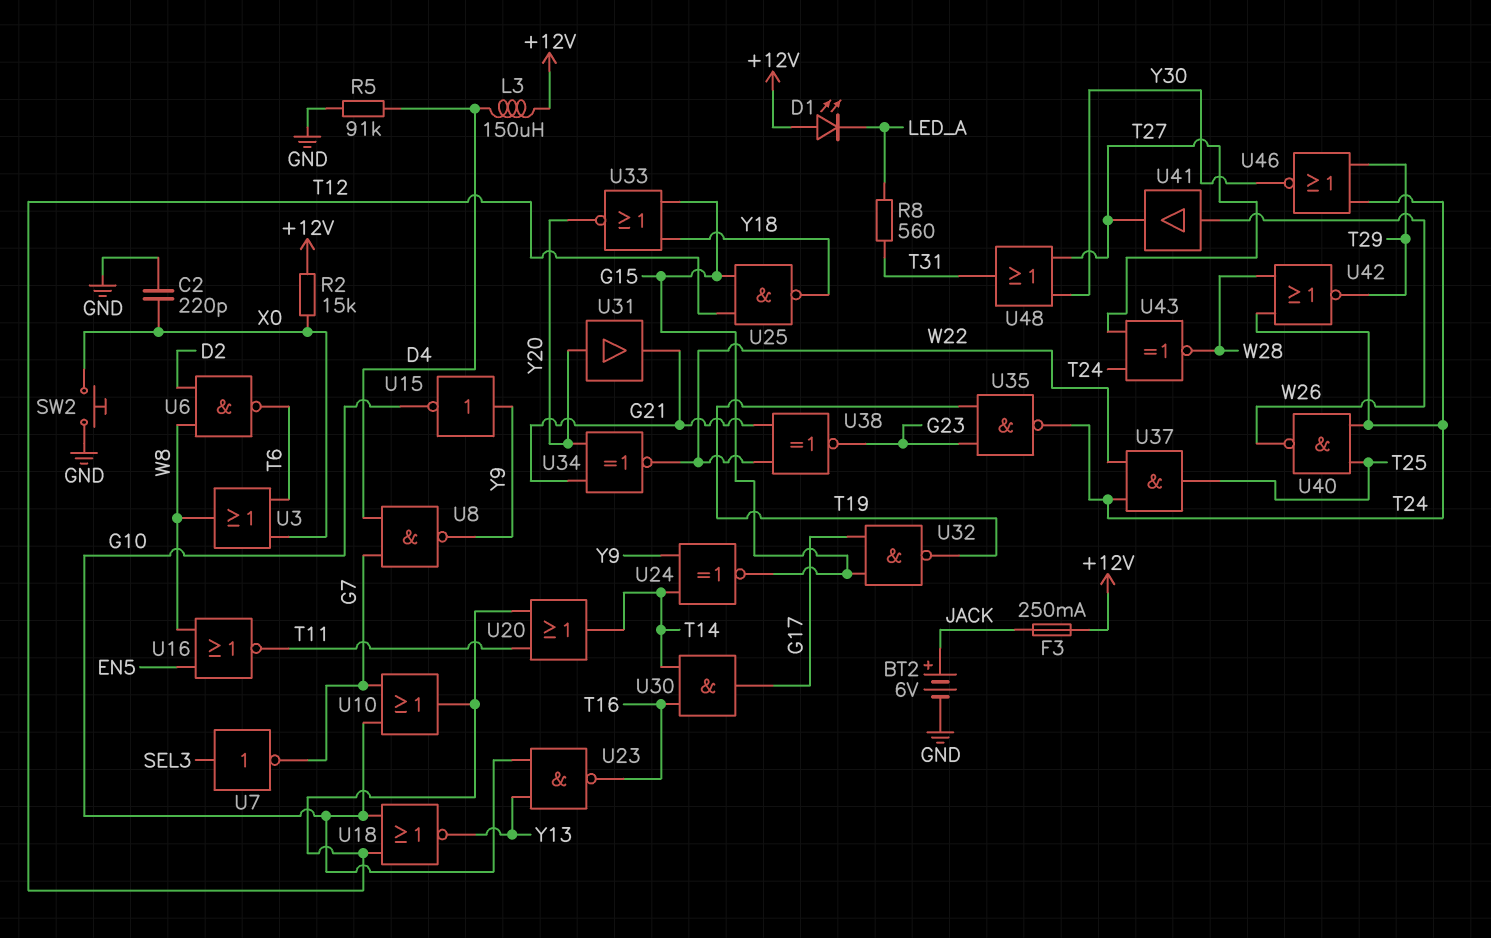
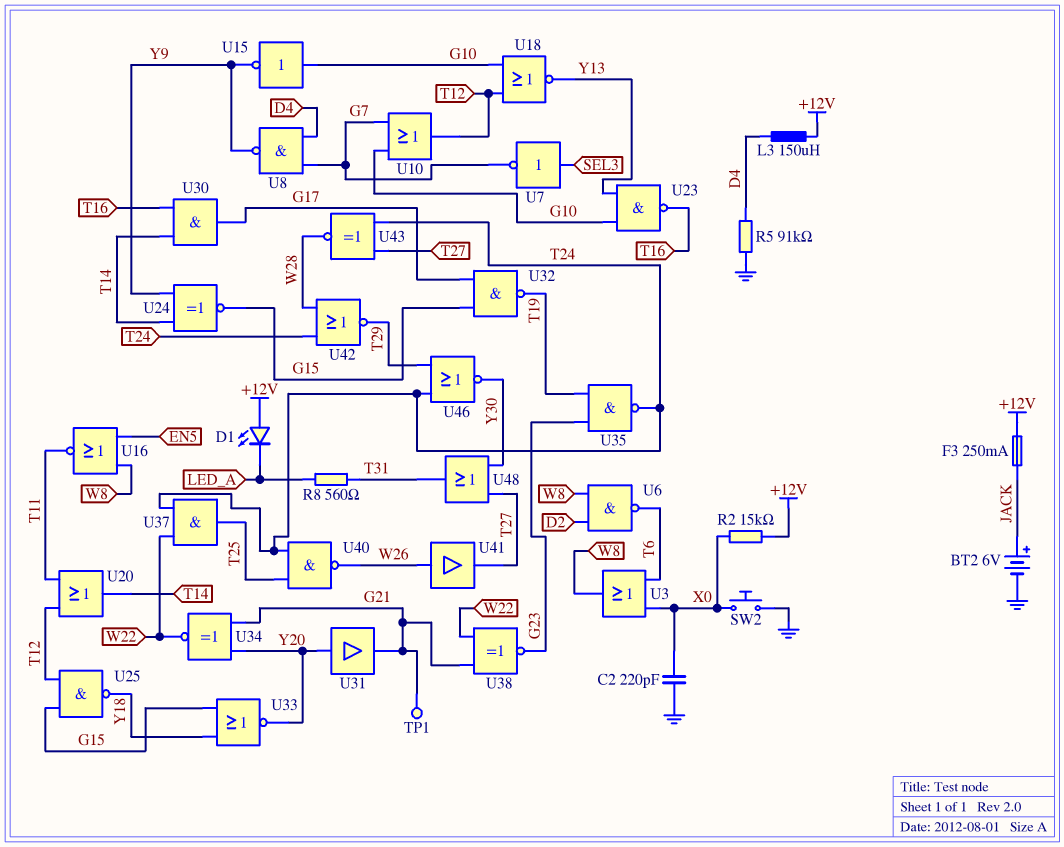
TP1: none -> test point (G21)
U15: NOT (in Y9, out G10) -> NOT (in G10, out Y9)

